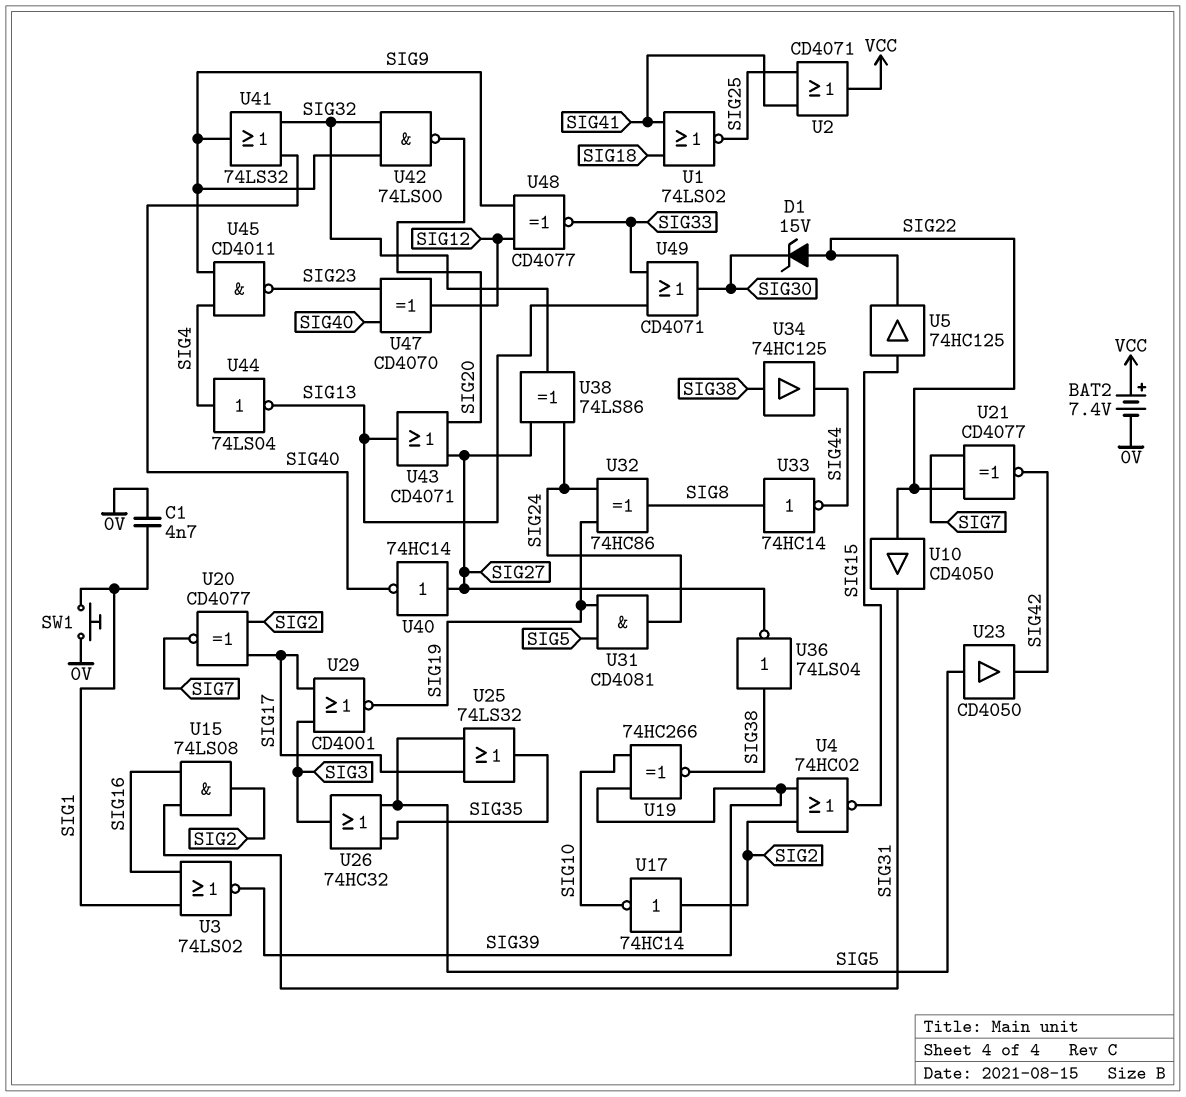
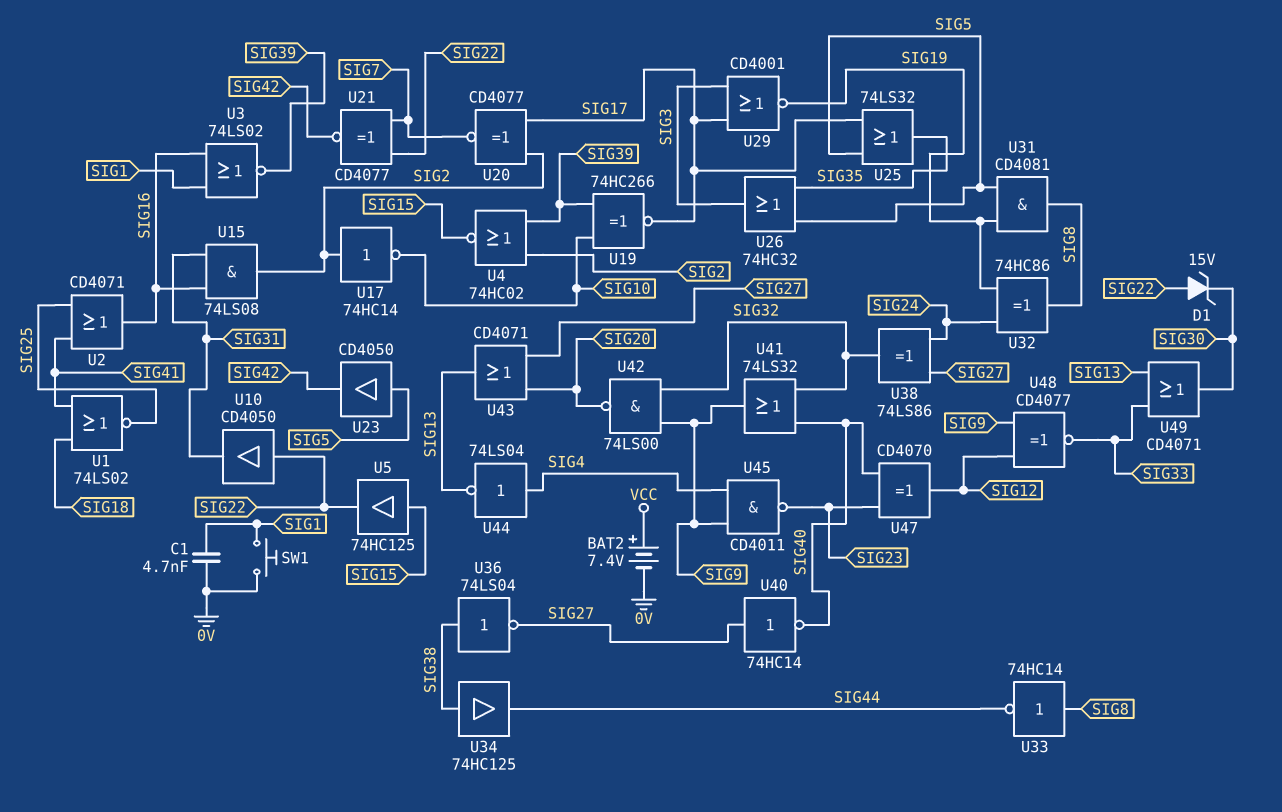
U2: OR CD4071 (in SIG25, in SIG41, out VCC) -> OR CD4071 (in SIG25, in SIG41, out SIG16)
U19: XNOR 74HC266 (in SIG10, in SIG39, out SIG38) -> XNOR 74HC266 (in SIG10, in SIG39, out SIG17)
U31: AND CD4081 (in SIG5, in SIG19, out SIG24) -> AND CD4081 (in SIG5, in SIG19, out SIG8)

